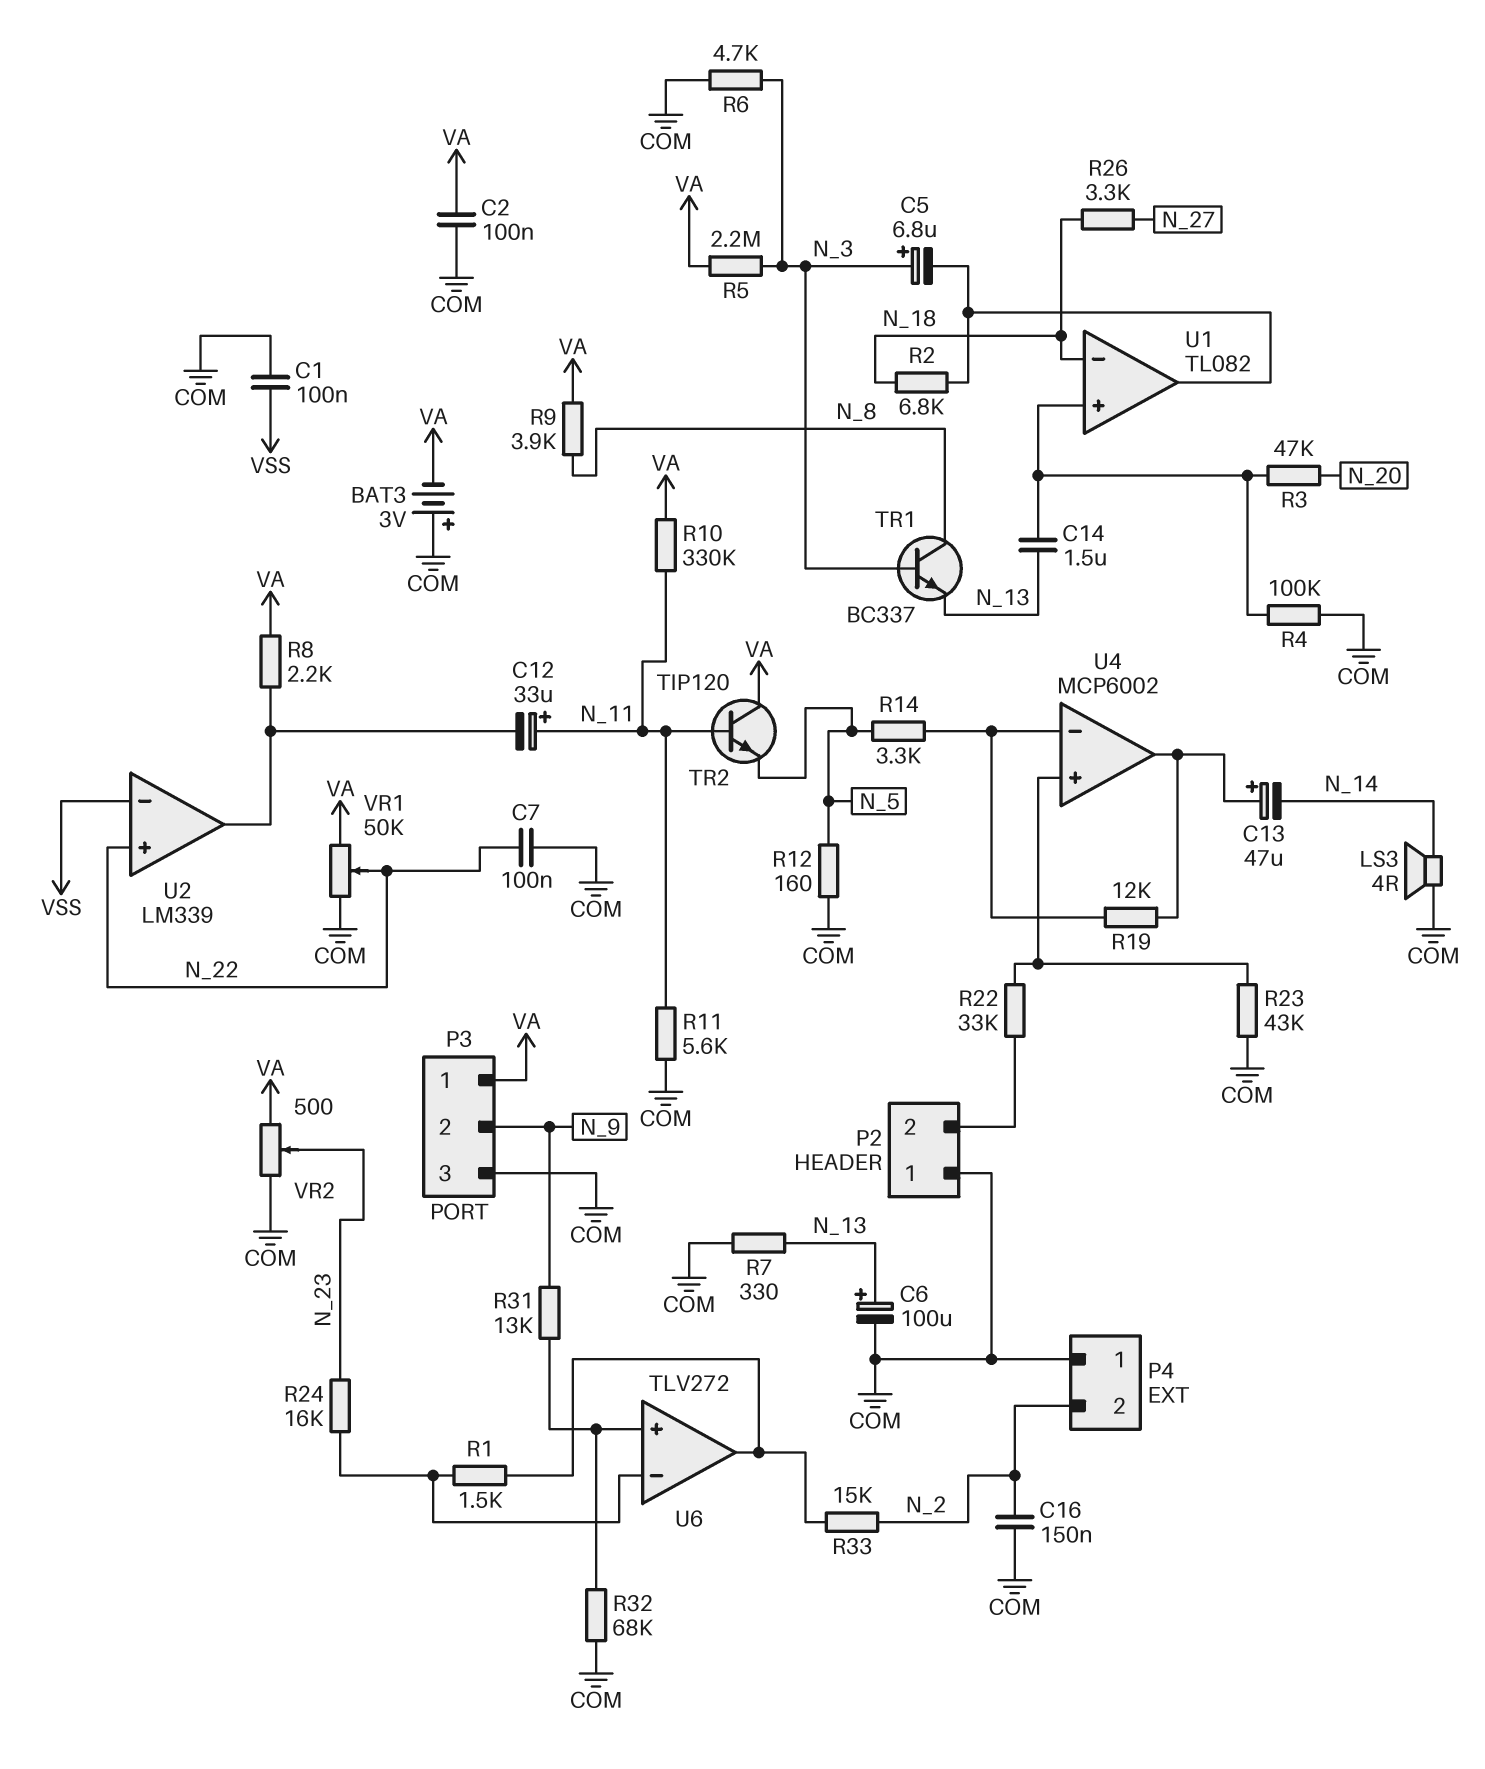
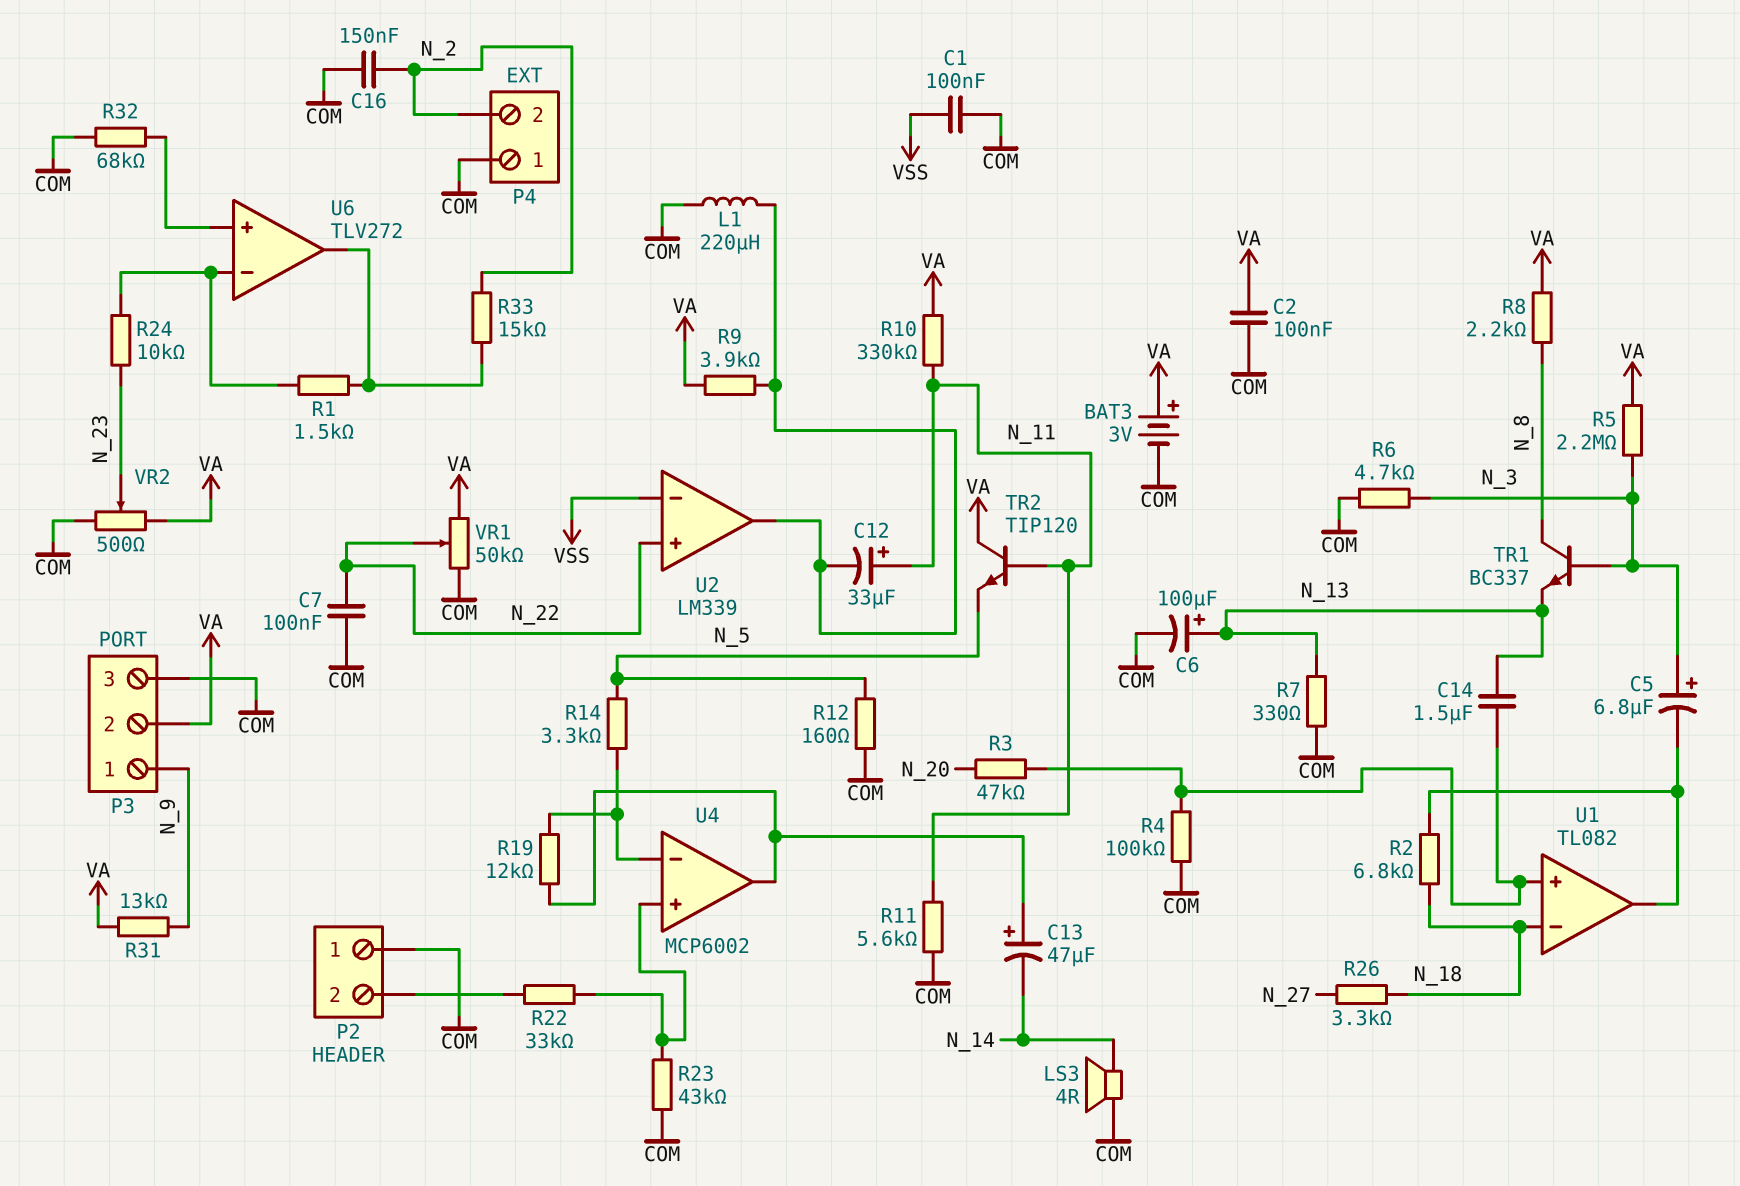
BAT3: 3V (plus COM, minus VA) -> 3V (plus VA, minus COM)
L1: none -> 220uH (COM, U2/out)
P3 pin 1: VA -> N_9
P3 pin 2: N_9 -> VA
R8: 2.2k (U2/out, VA) -> 2.2k (N_8, VA)
R9: 3.9k (N_8, VA) -> 3.9k (U2/out, VA)
R24: 16k (N_23, U6/in-) -> 10k (N_23, U6/in-)
R31: 13k (N_9, U6/in+) -> 13k (N_9, VA)

